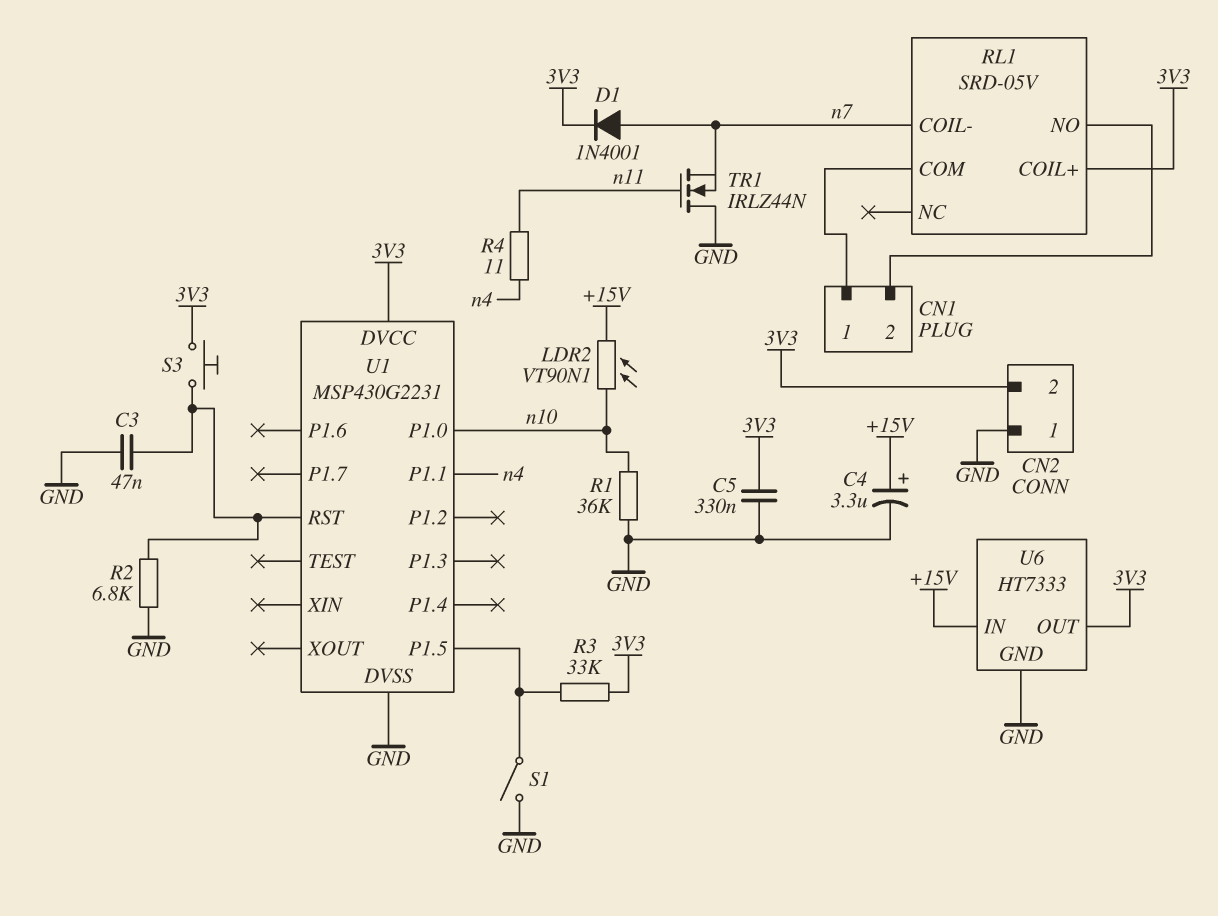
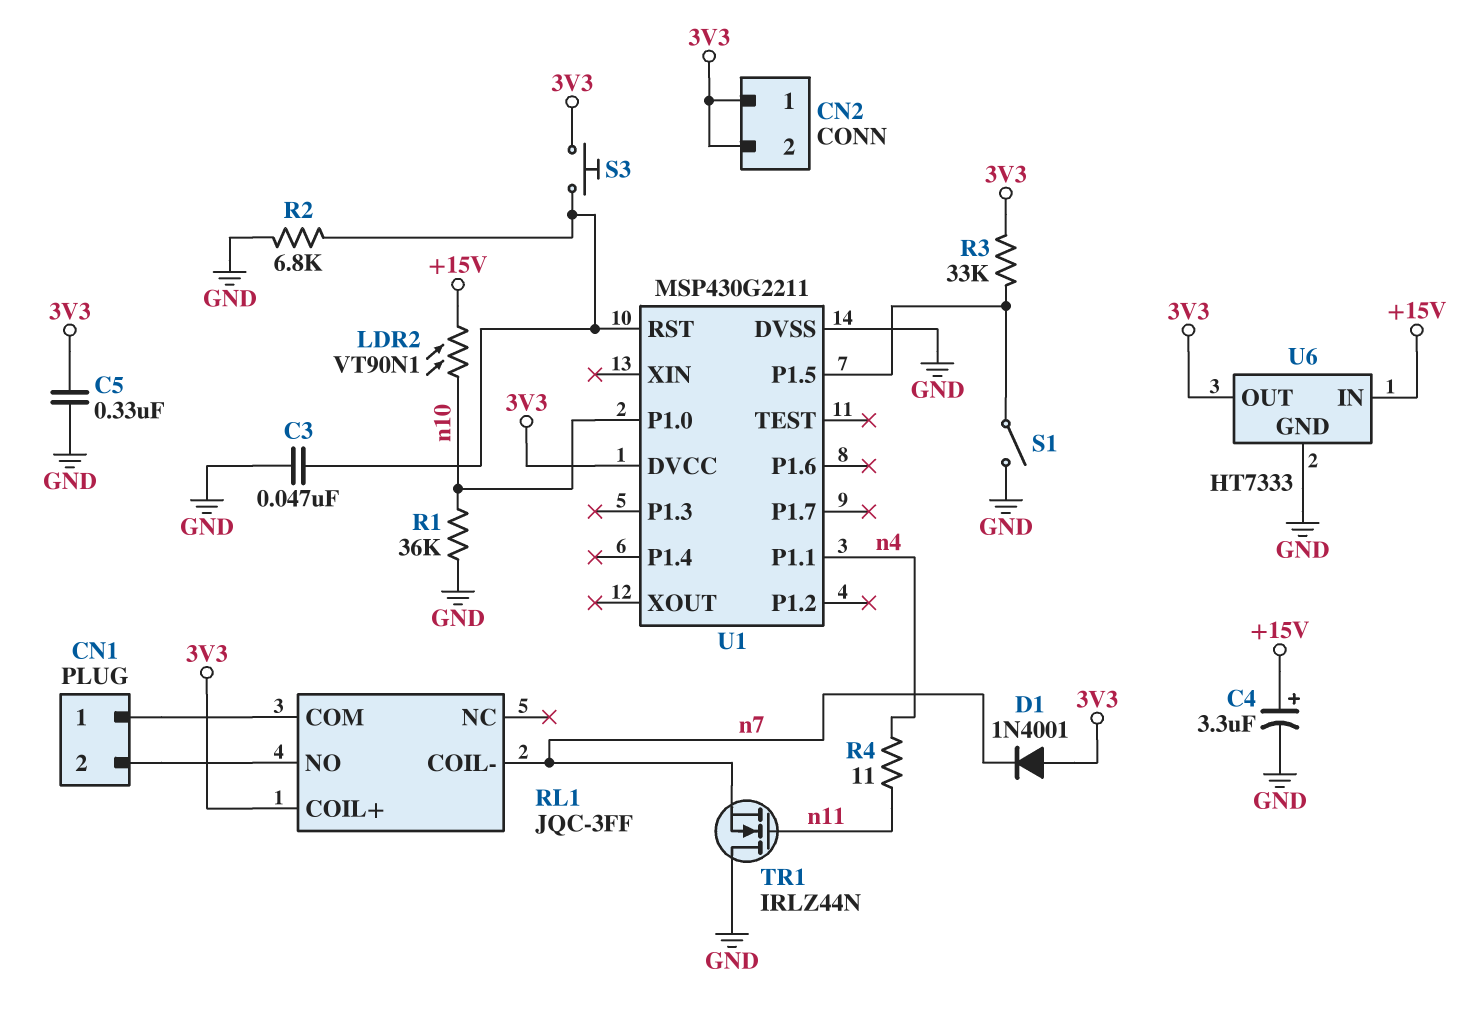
CN2 pin 1: GND -> 3V3
D1: diode 1N4001 (A n7, K 3V3) -> diode 1N4001 (A 3V3, K n7)
RL1: SRD-05V -> JQC-3FF
U1: MSP430G2231 -> MSP430G2211

